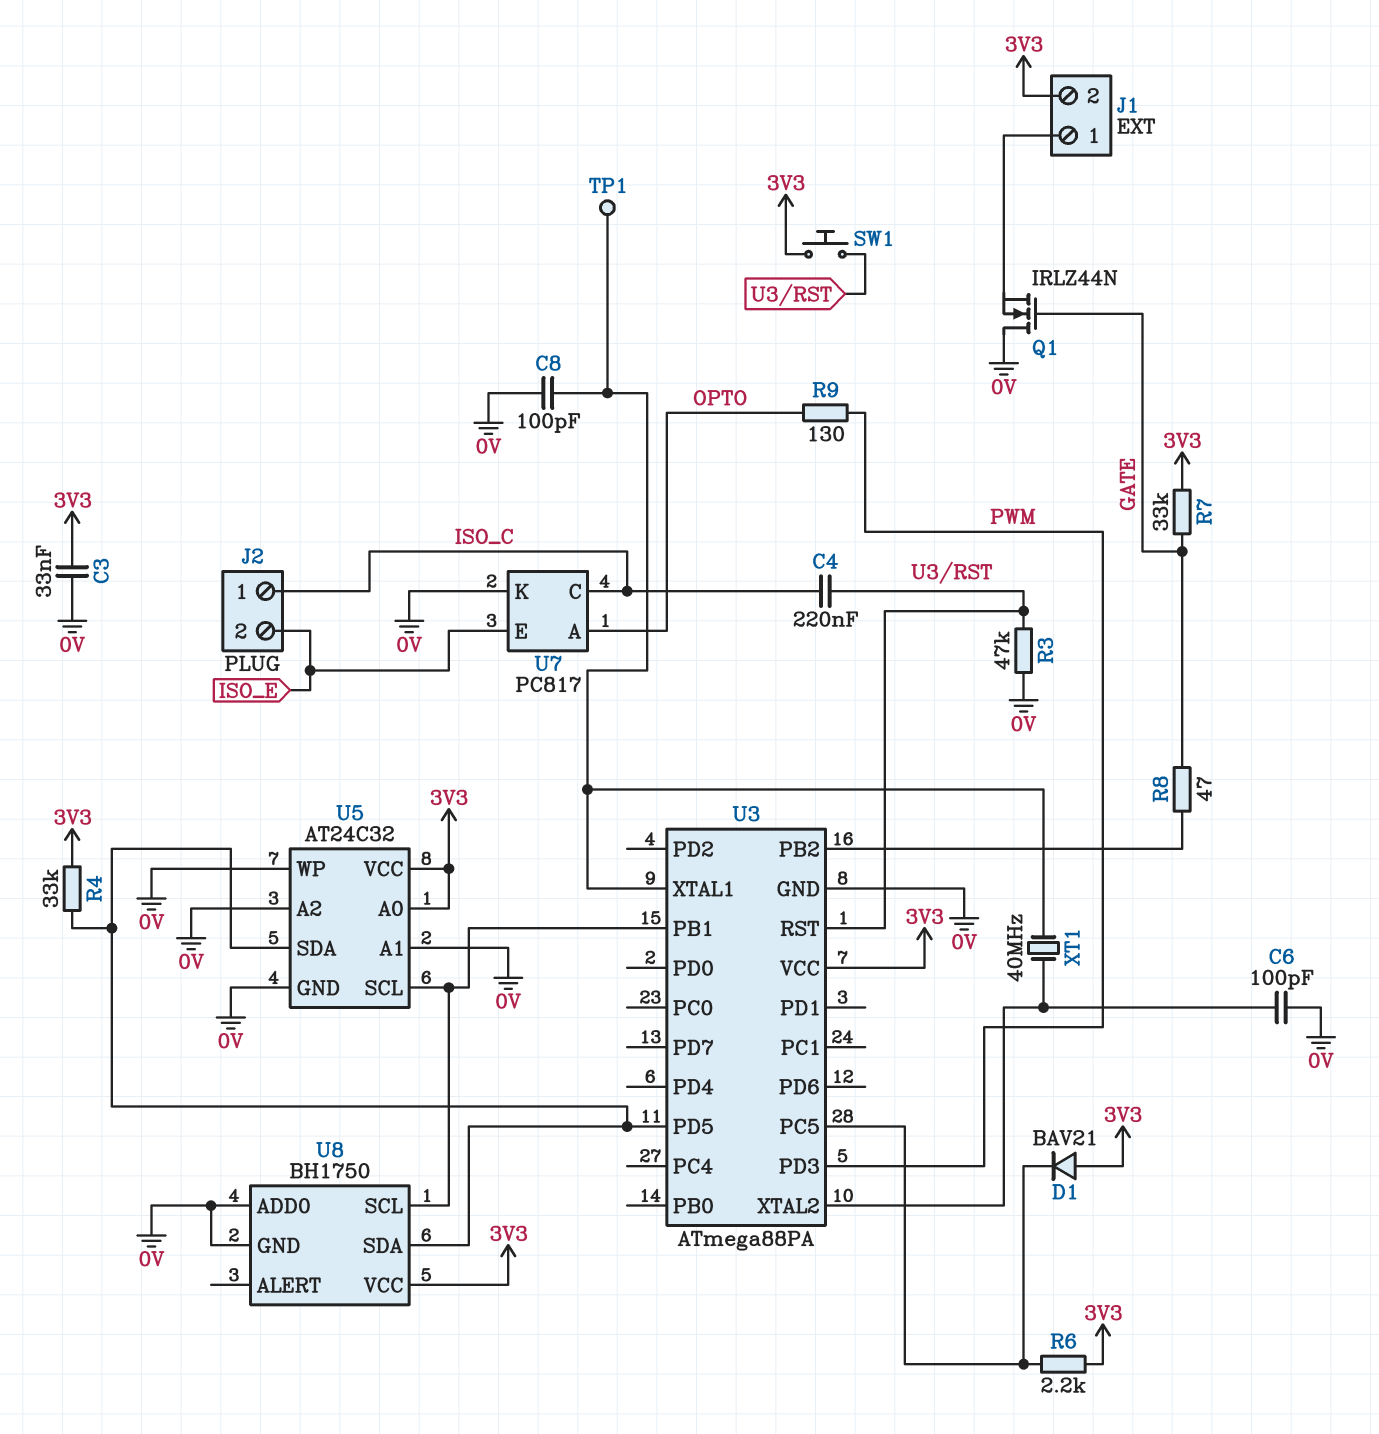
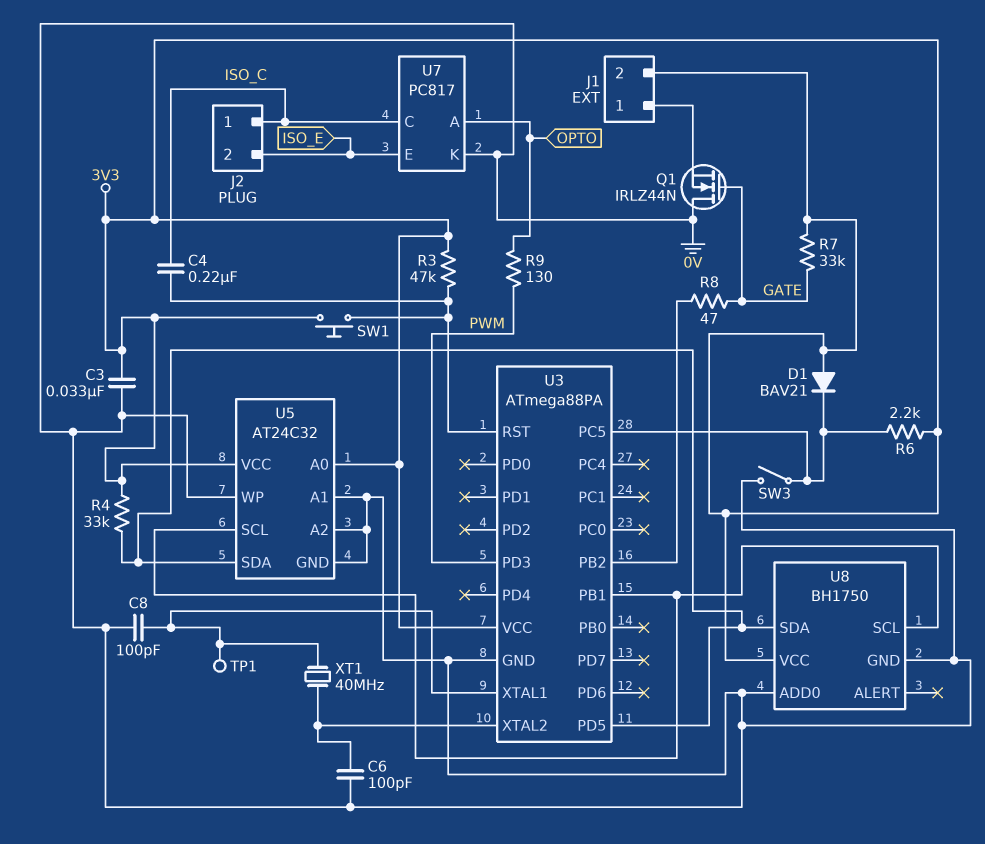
R3: 47k (0V, U3/RST) -> 47k (3V3, U3/RST)
SW3: none -> switch (0V, U3/PC5)

